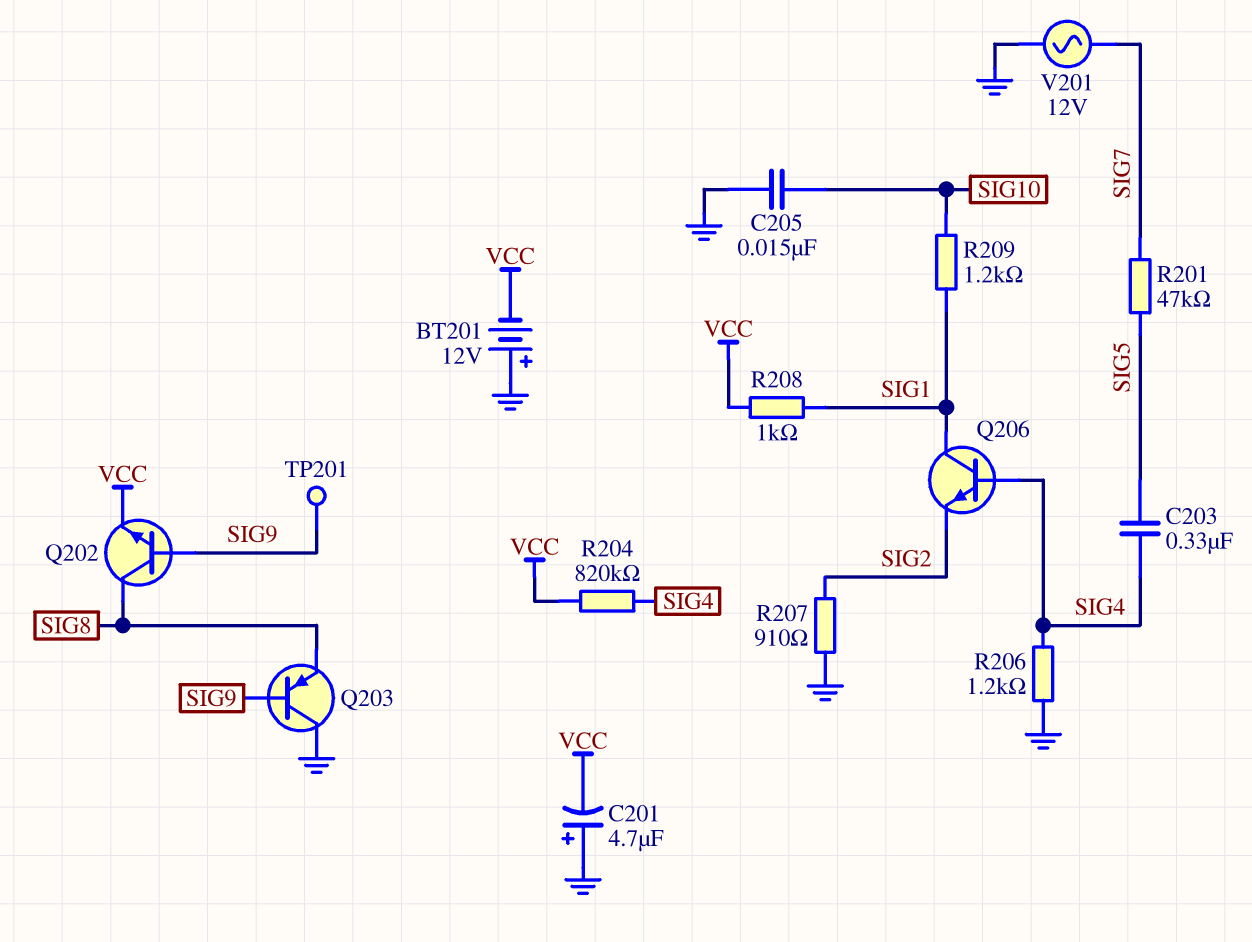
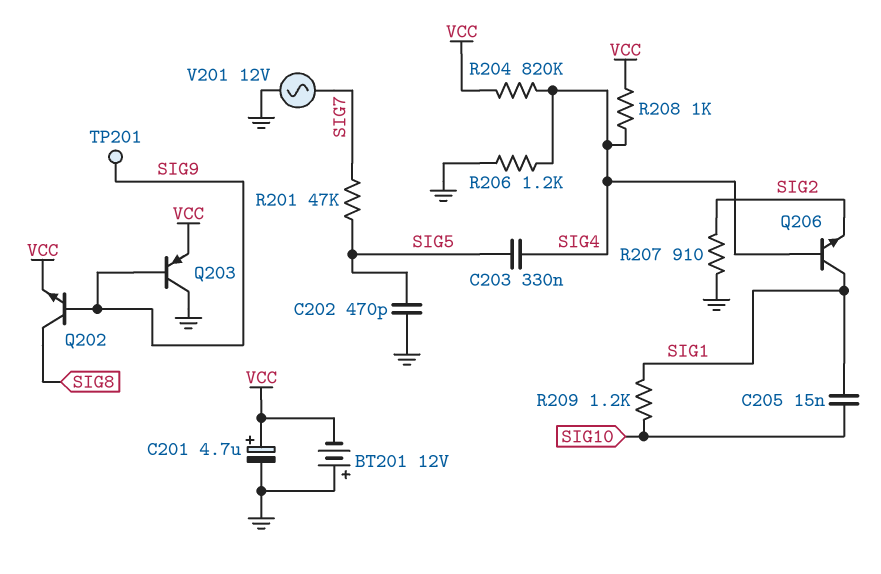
C201: 4.7uF (plus GND, minus VCC) -> 4.7uF (plus VCC, minus GND)
C202: none -> 470pF (GND, SIG5)
C205: 15nF (GND, SIG10) -> 15nF (SIG1, SIG10)
Q203: PNP (B SIG9, C GND, E SIG8) -> PNP (B SIG9, C GND, E VCC)
R208: 1k (SIG1, VCC) -> 1k (SIG4, VCC)

